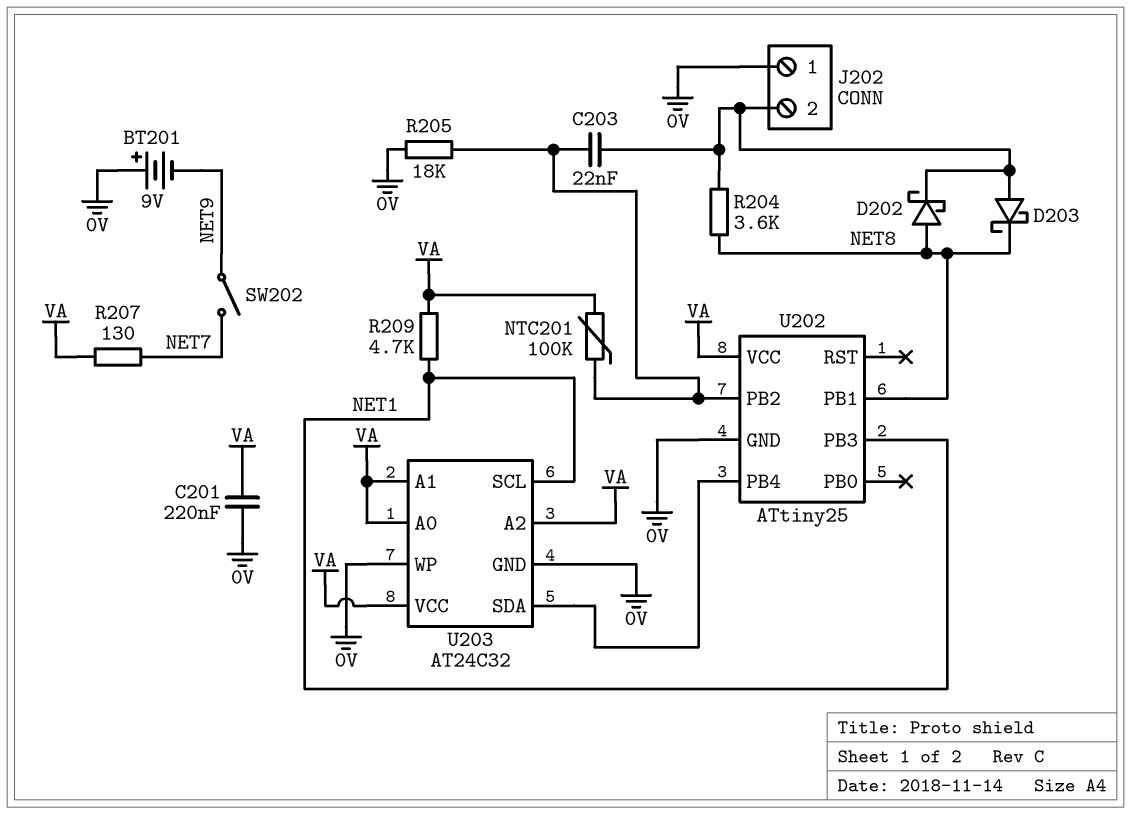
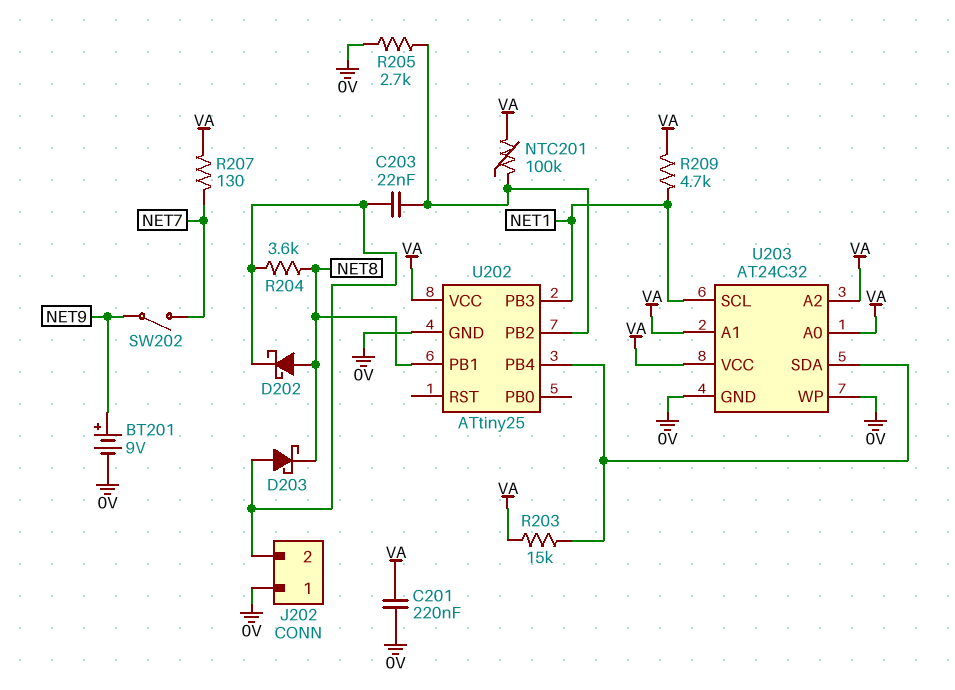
BT201: 9V (plus 0V, minus NET9) -> 9V (plus NET9, minus 0V)
R203: none -> 15k (U202/PB4, VA)
R205: 18k (0V, U202/PB2) -> 2.7k (0V, U202/PB2)

